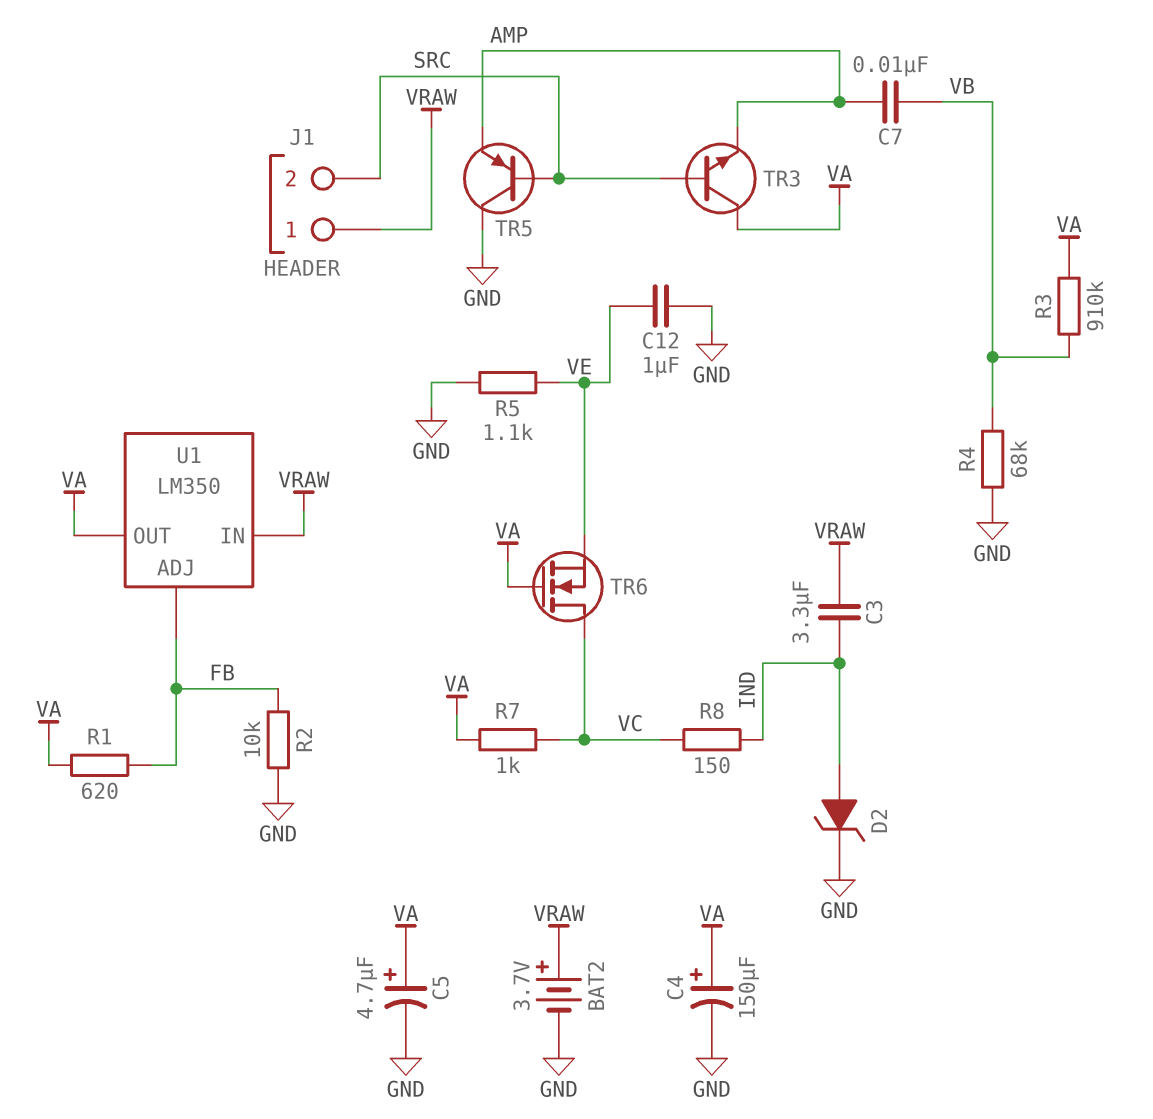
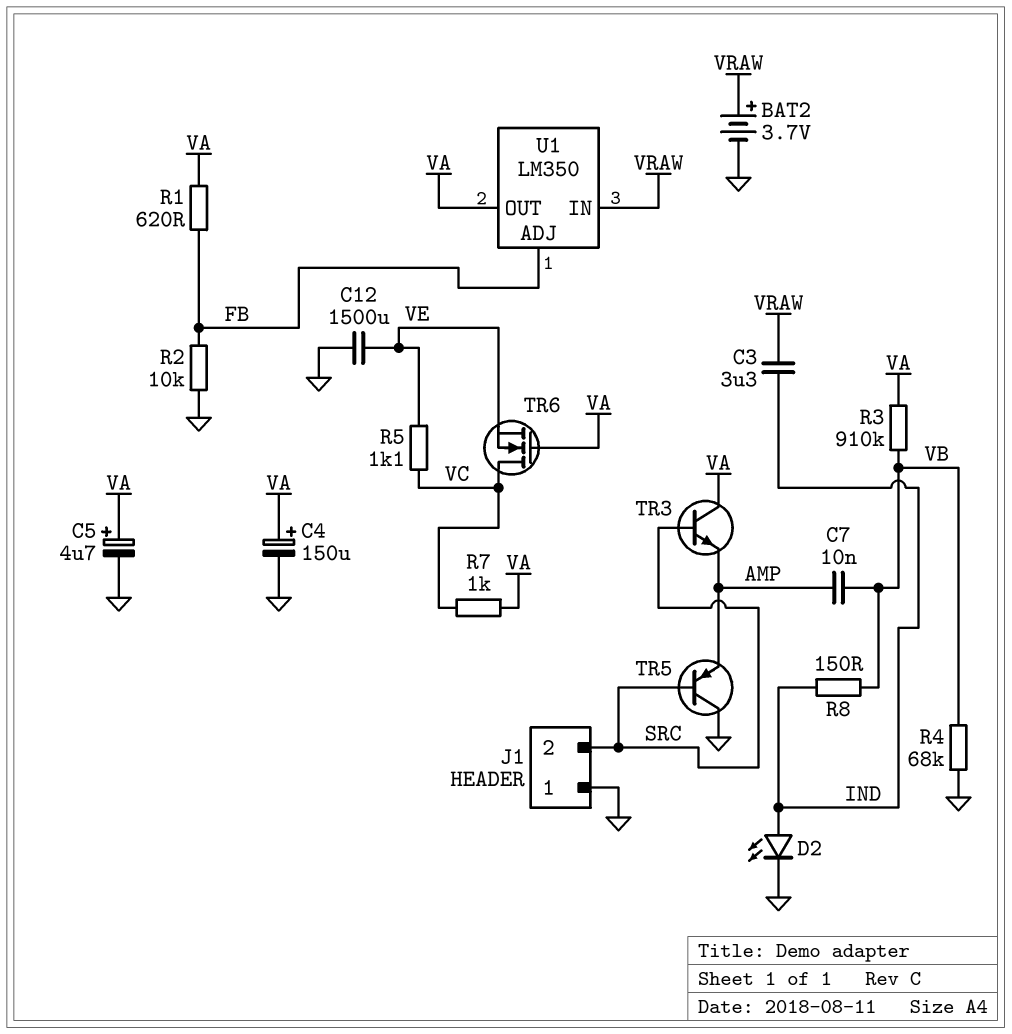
C12: 1uF (GND, VE) -> 1500uF (GND, VE)
D2: zener (A IND, K GND) -> LED (A IND, K GND)
J1 pin 1: VRAW -> GND
R5: 1.1k (GND, VE) -> 1.1k (VC, VE)
R8: 150 (IND, VC) -> 150 (IND, VB)

